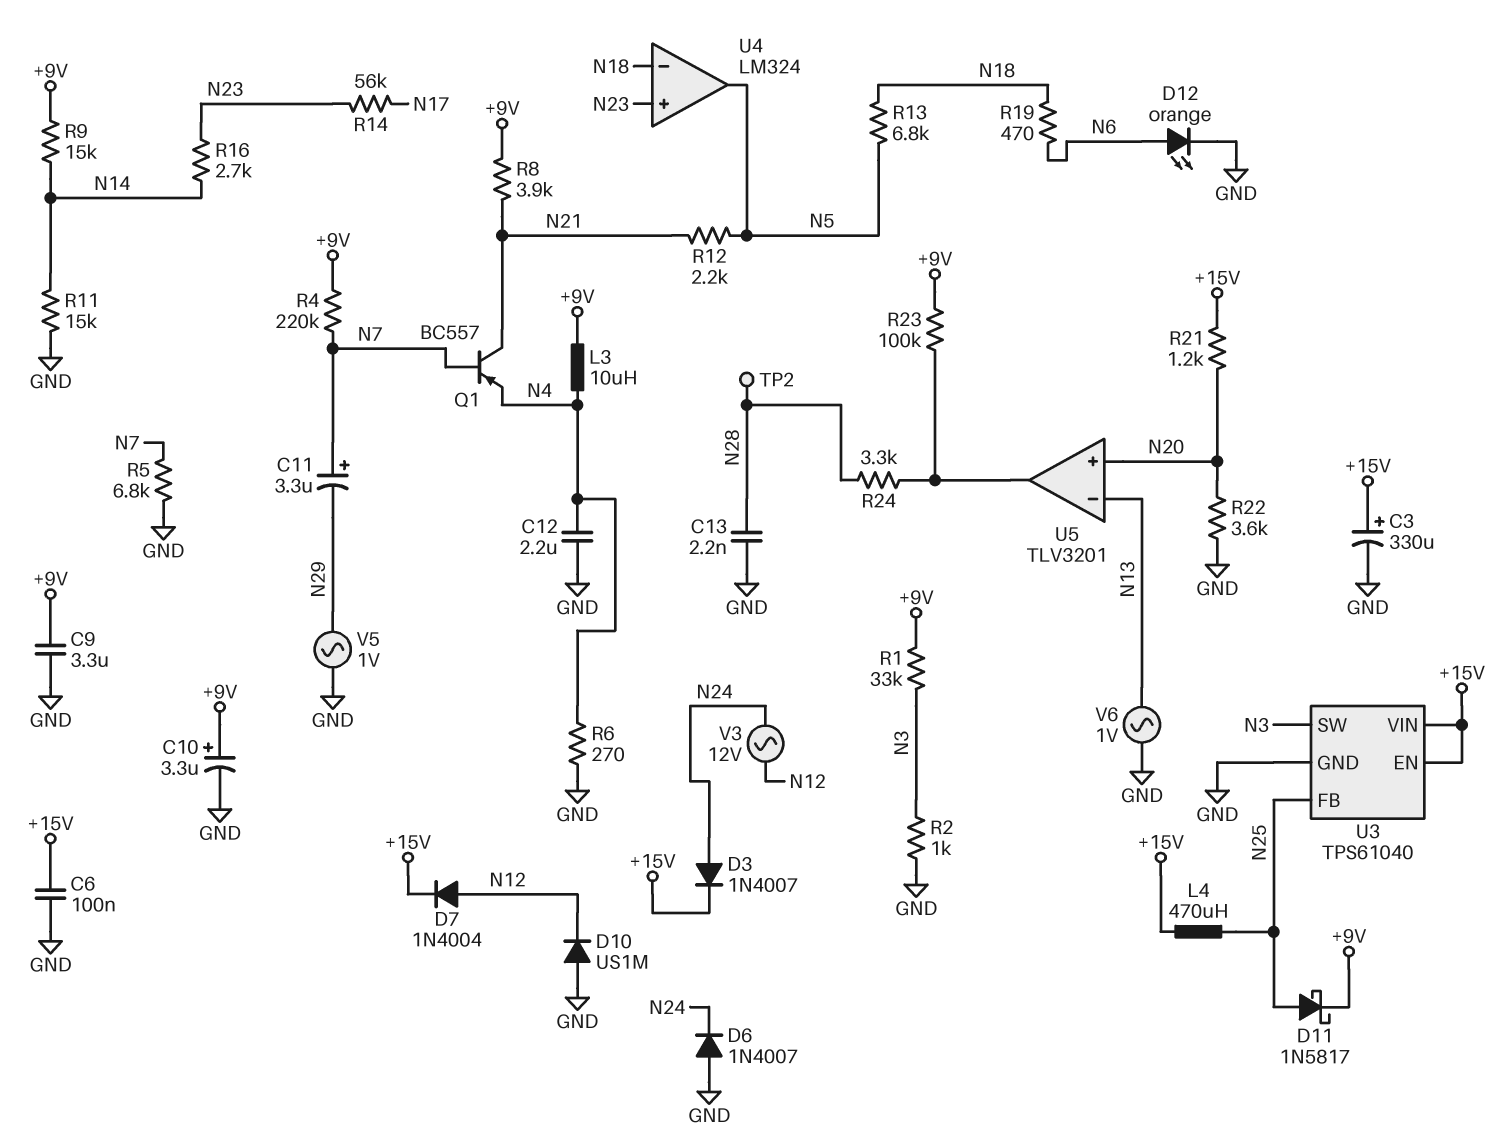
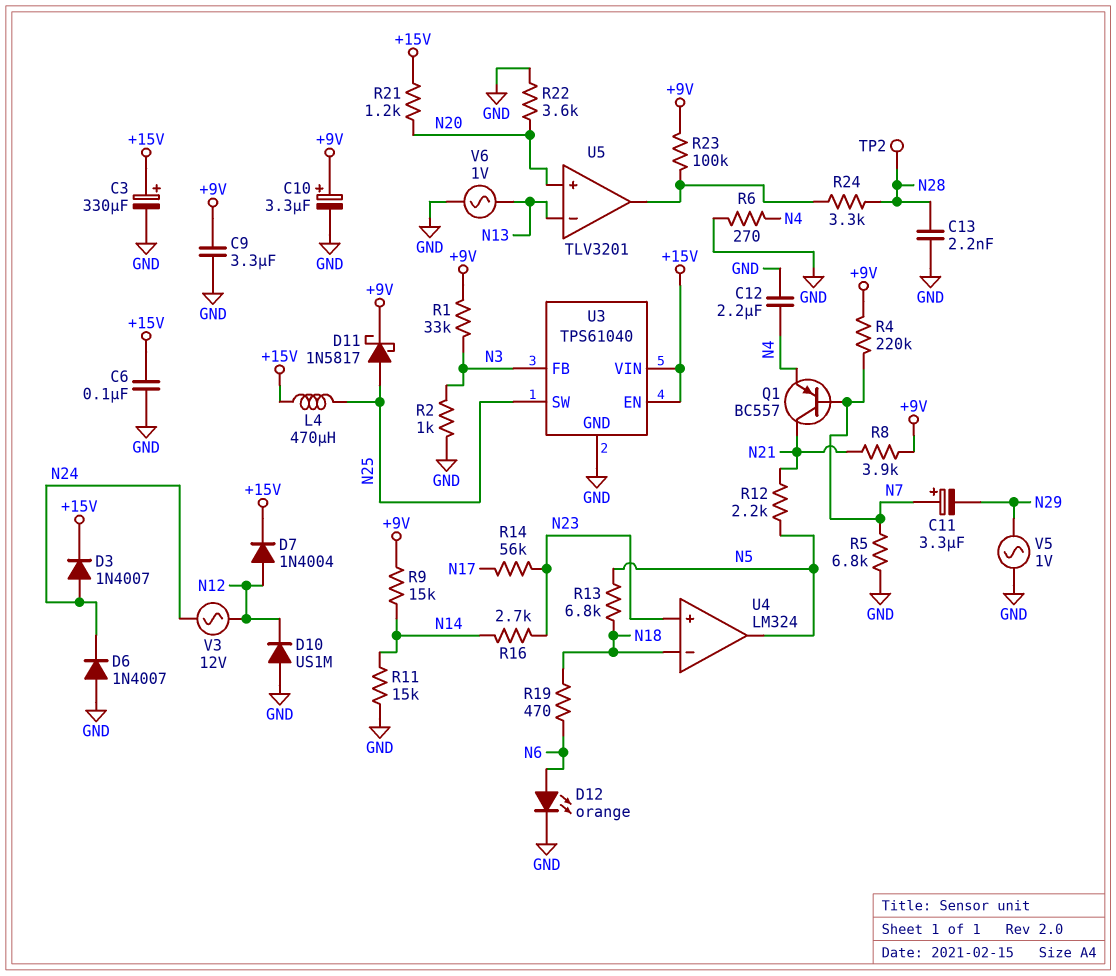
L3: 10uH (+9V, N4) -> none
U3 pin FB: N25 -> N3
U3 pin SW: N3 -> N25

